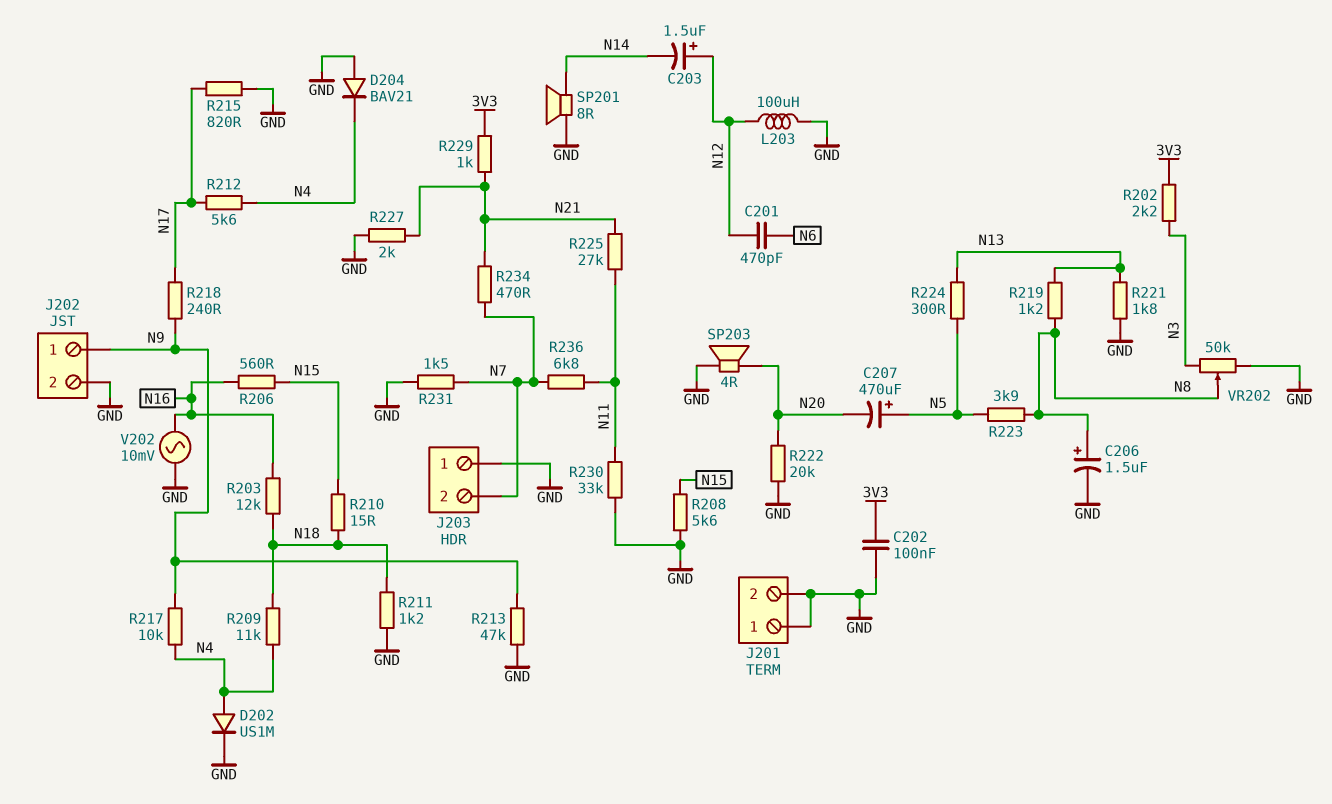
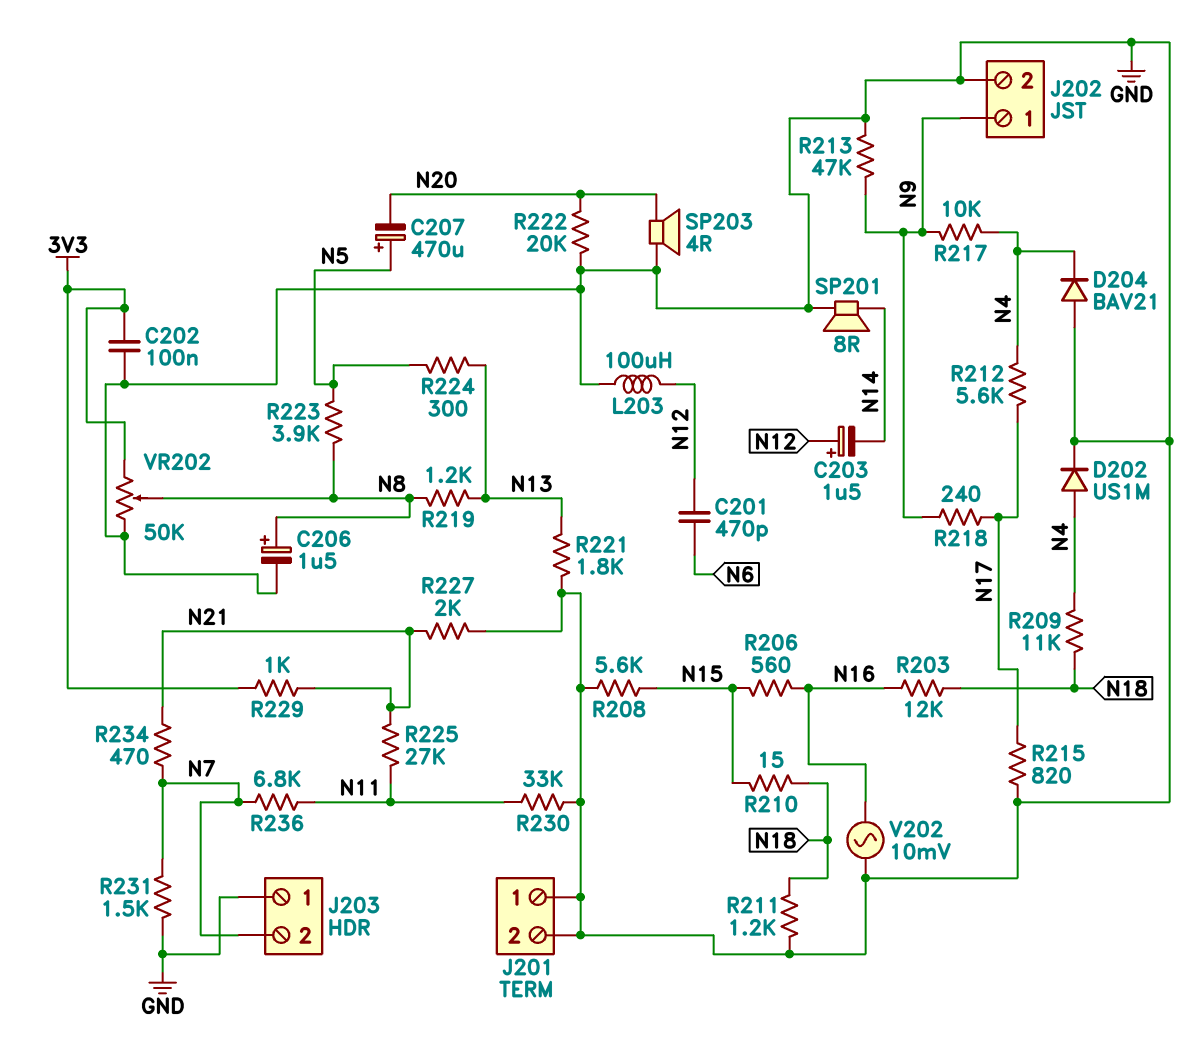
R202: 2.2k (3V3, N3) -> none
VR202: 50k (GND, N3, wiper N8) -> 50k (3V3, GND, wiper N8)

